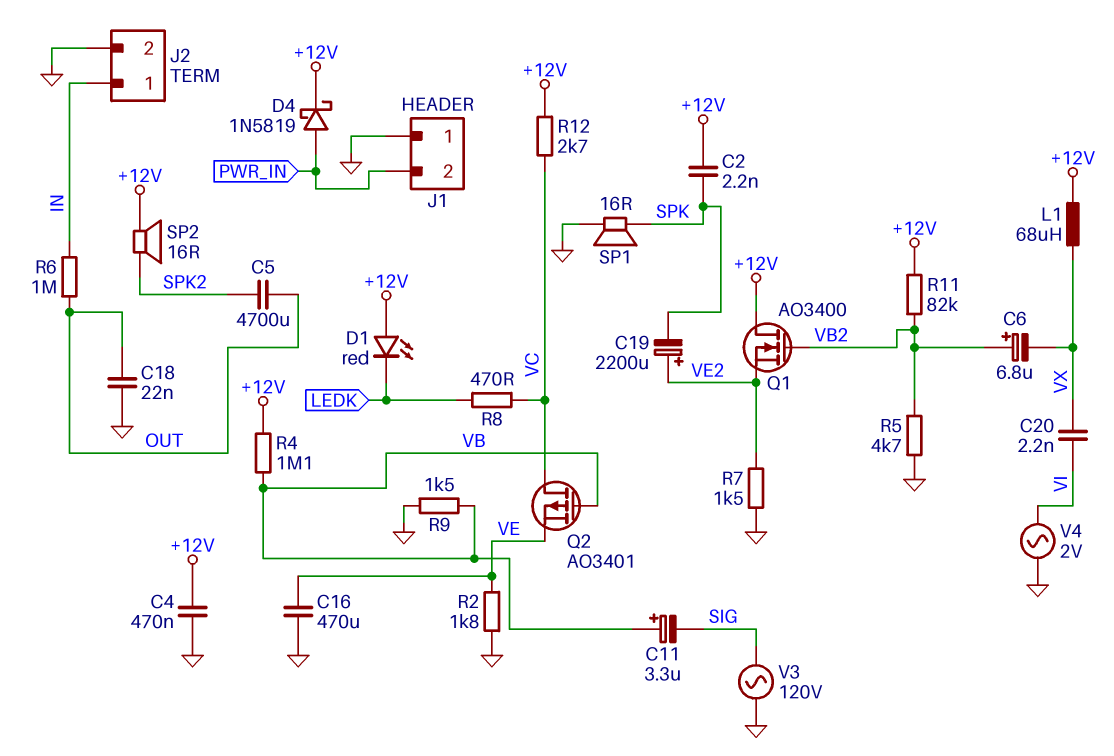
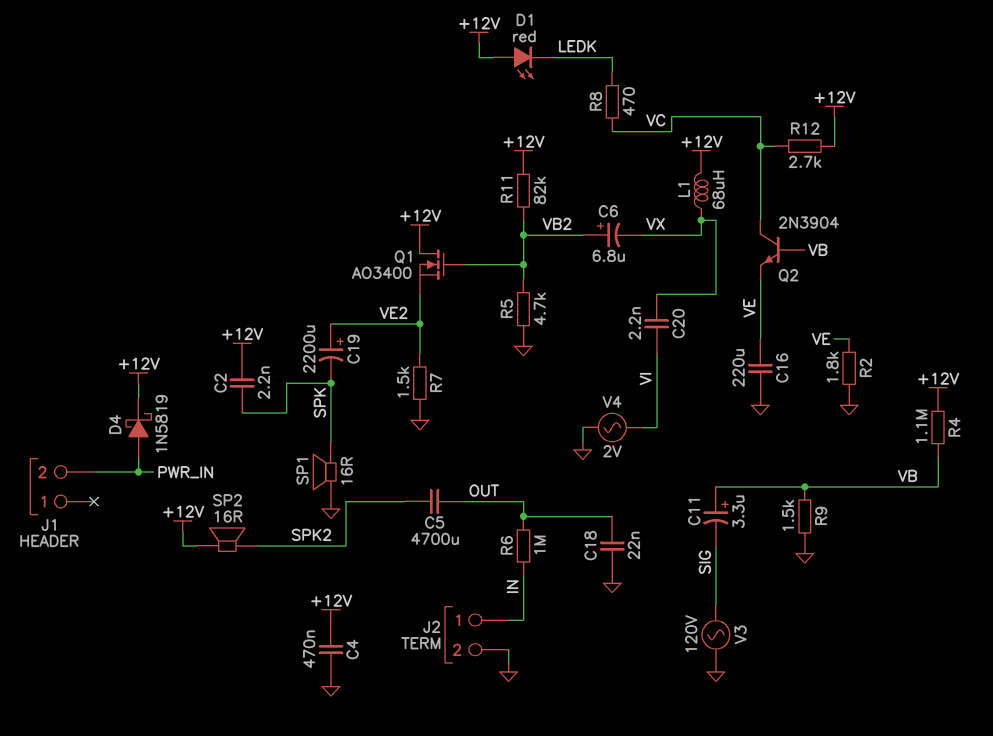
C16: 470uF (GND, VE) -> 220uF (GND, VE)
J1 pin 1: GND -> none
Q2: PMOS AO3401 (G VB, D VC, S VE) -> NPN 2N3904 (B VB, C VC, E VE)

